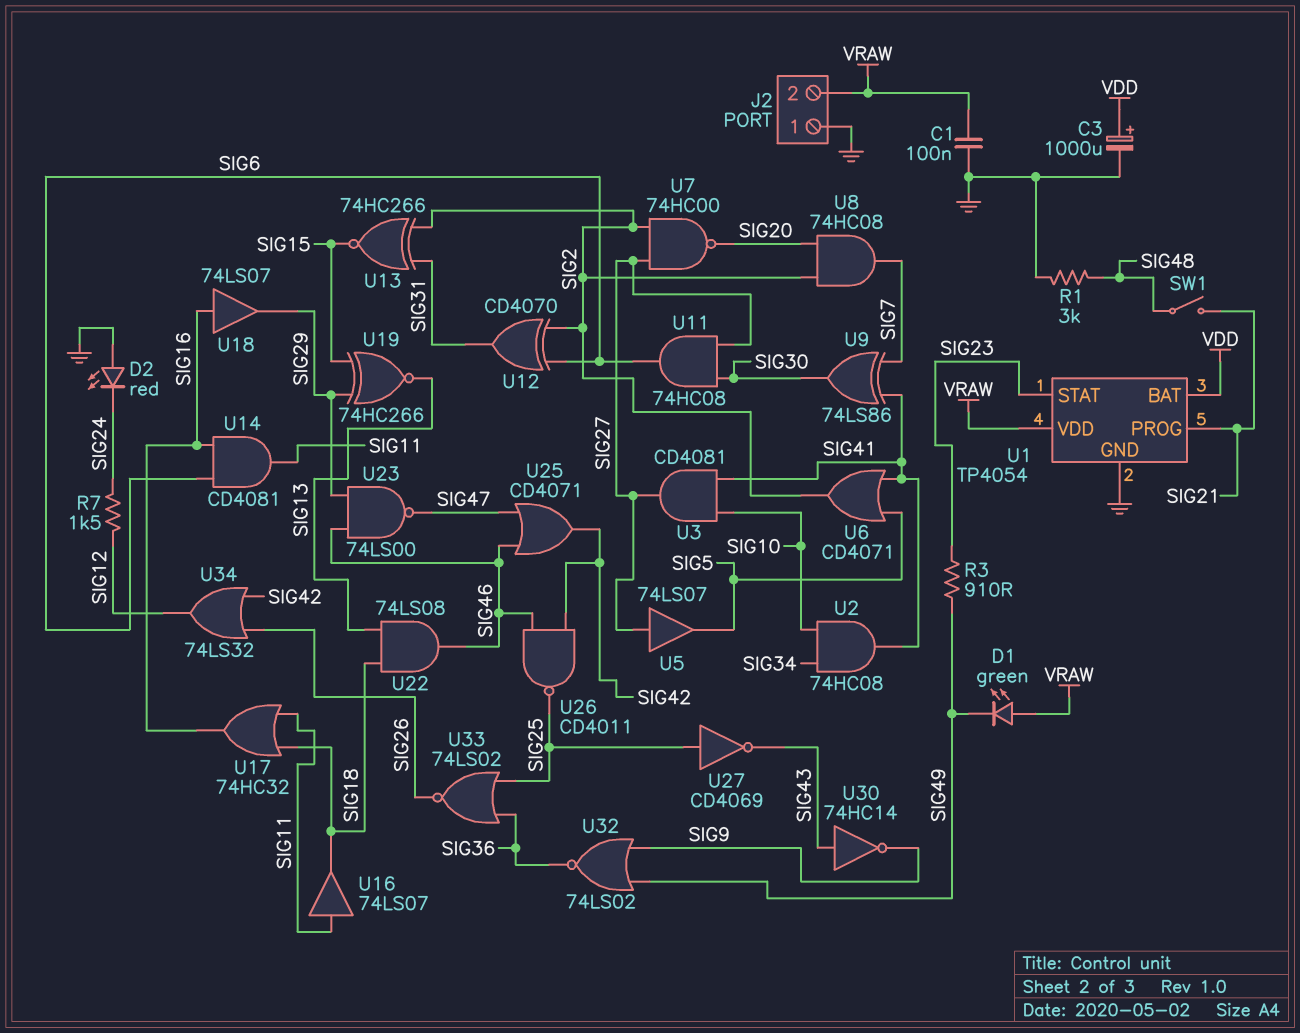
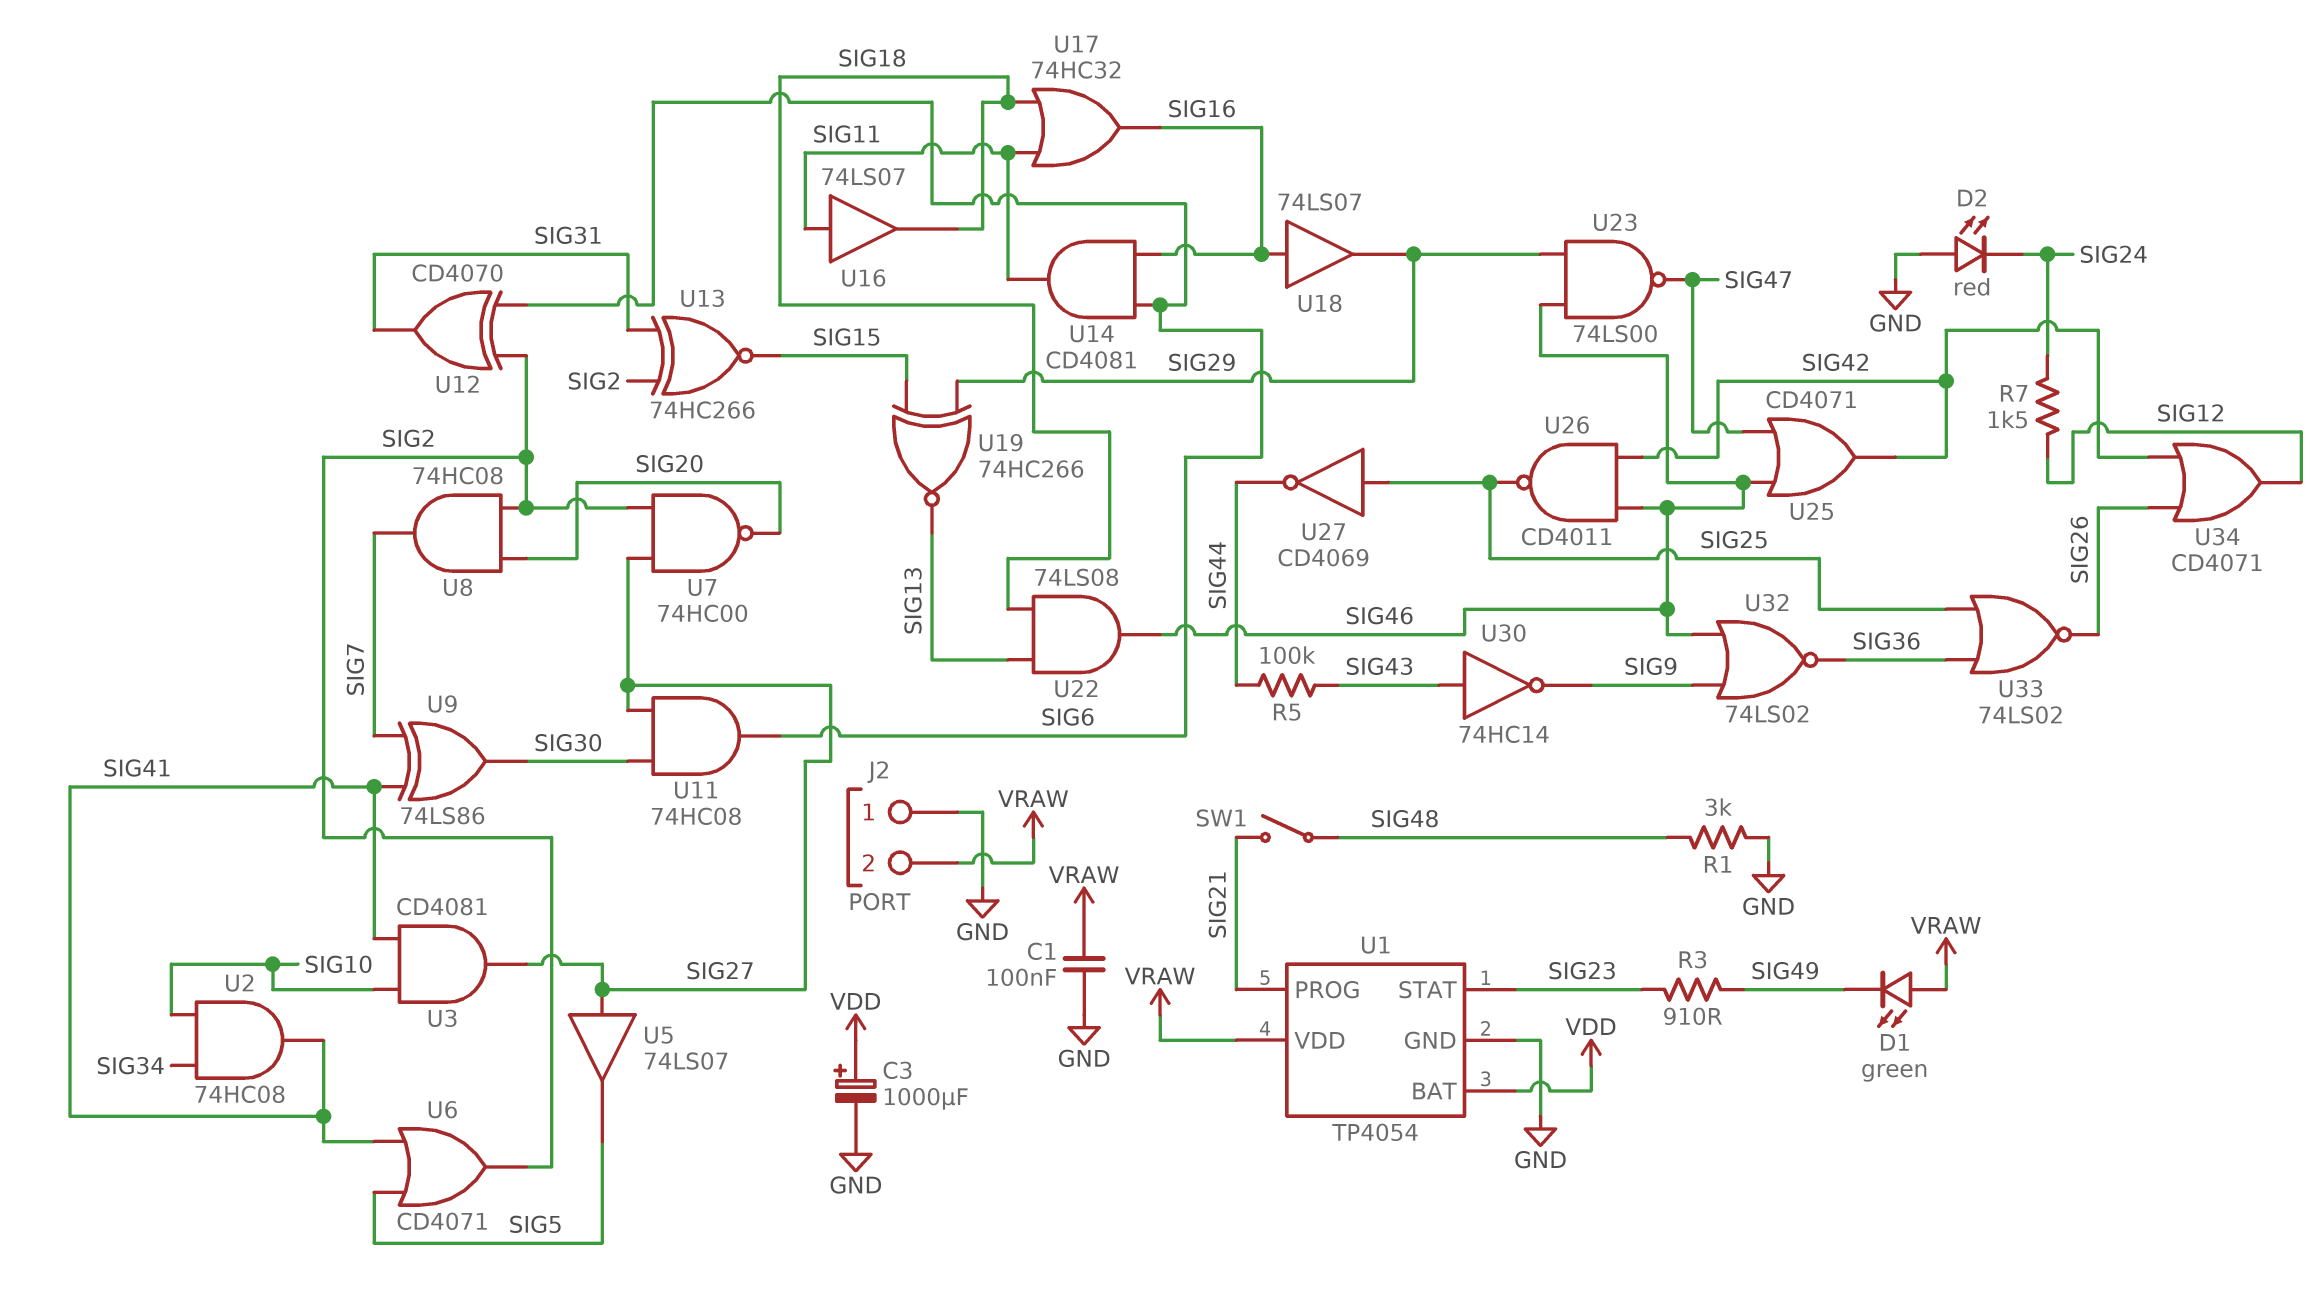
R5: none -> 100k (SIG43, SIG44)
U27: NOT CD4069 (in SIG25, out SIG43) -> NOT CD4069 (in SIG25, out SIG44)
U32: NOR 74LS02 (in SIG9, in SIG49, out SIG36) -> NOR 74LS02 (in SIG9, in SIG46, out SIG36)
U34: OR 74LS32 (in SIG26, in SIG42, out SIG12) -> OR CD4071 (in SIG26, in SIG42, out SIG12)

